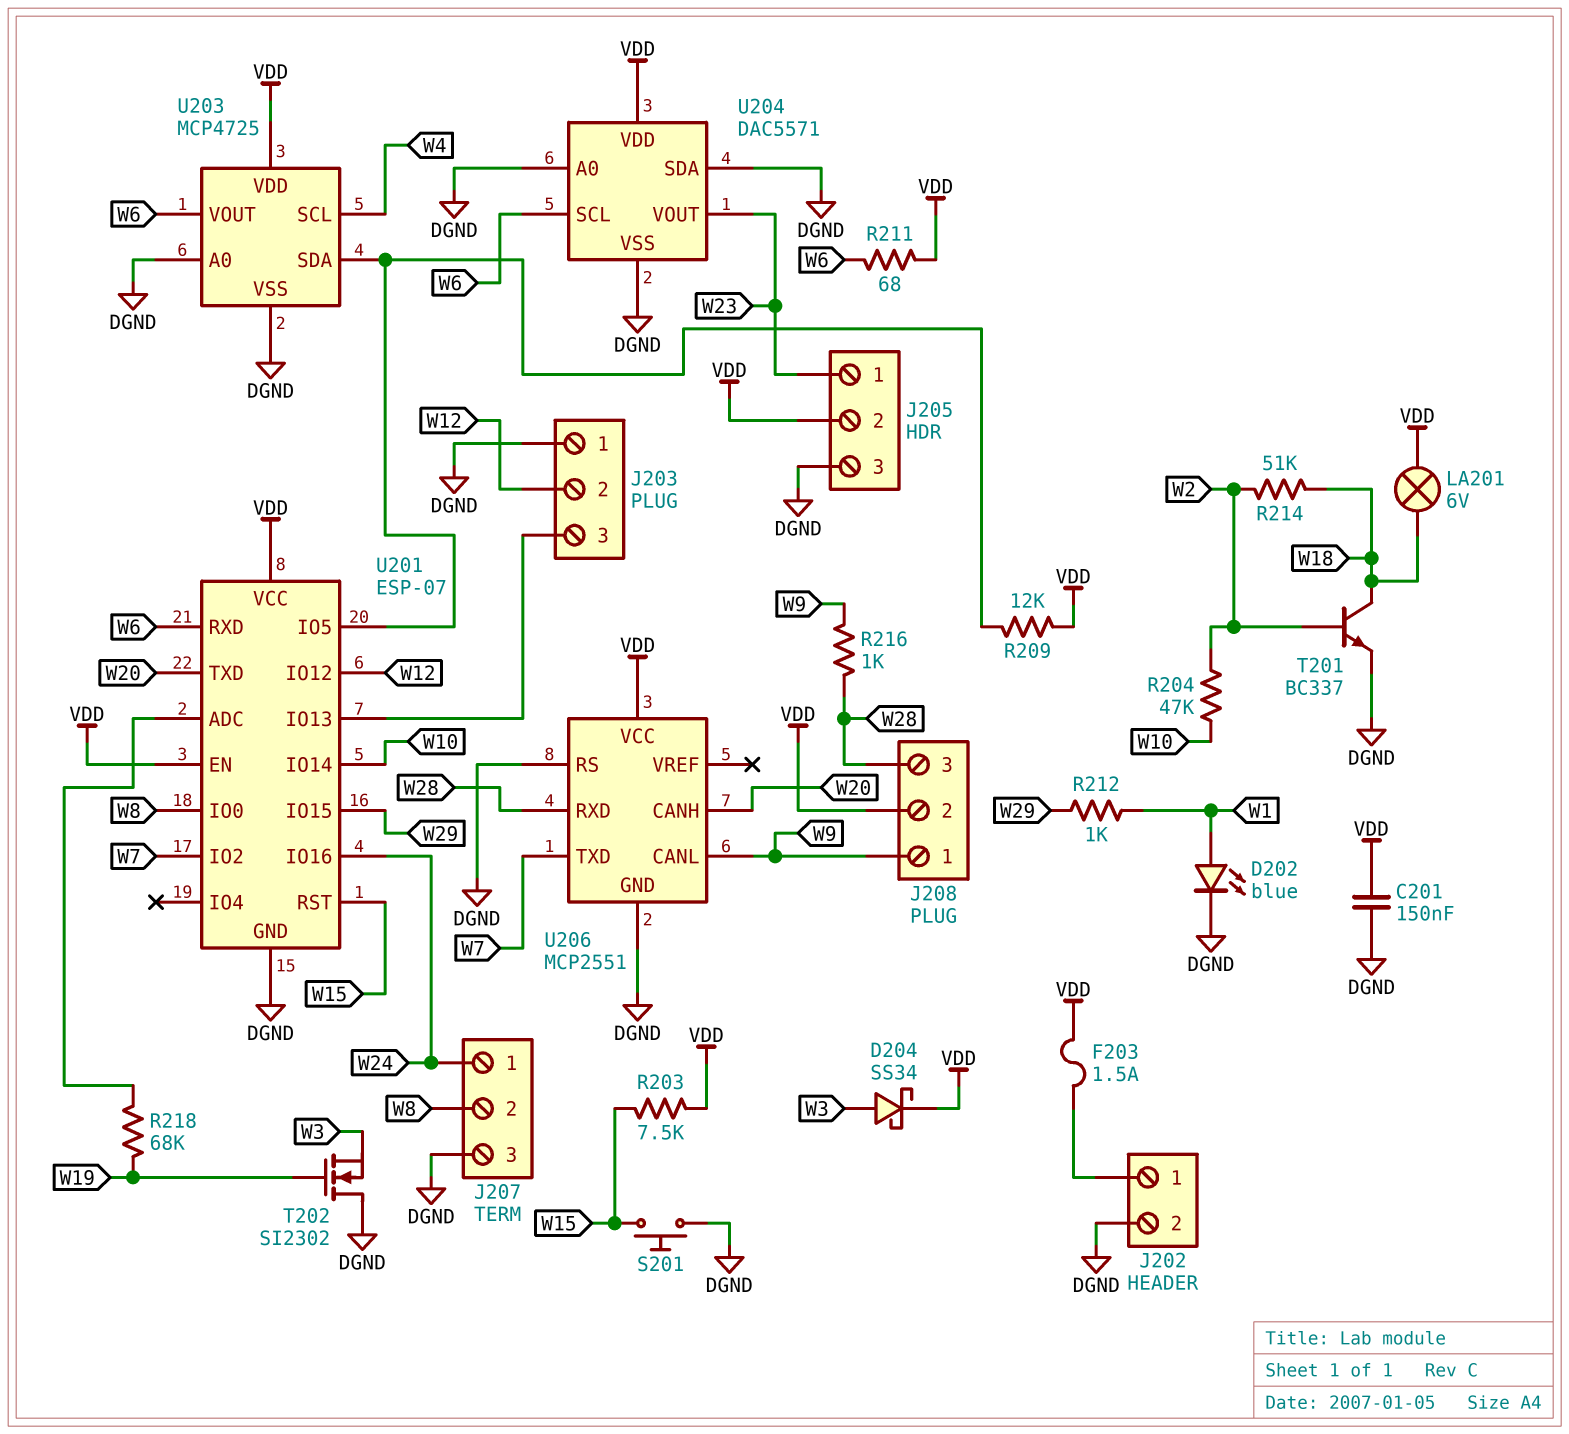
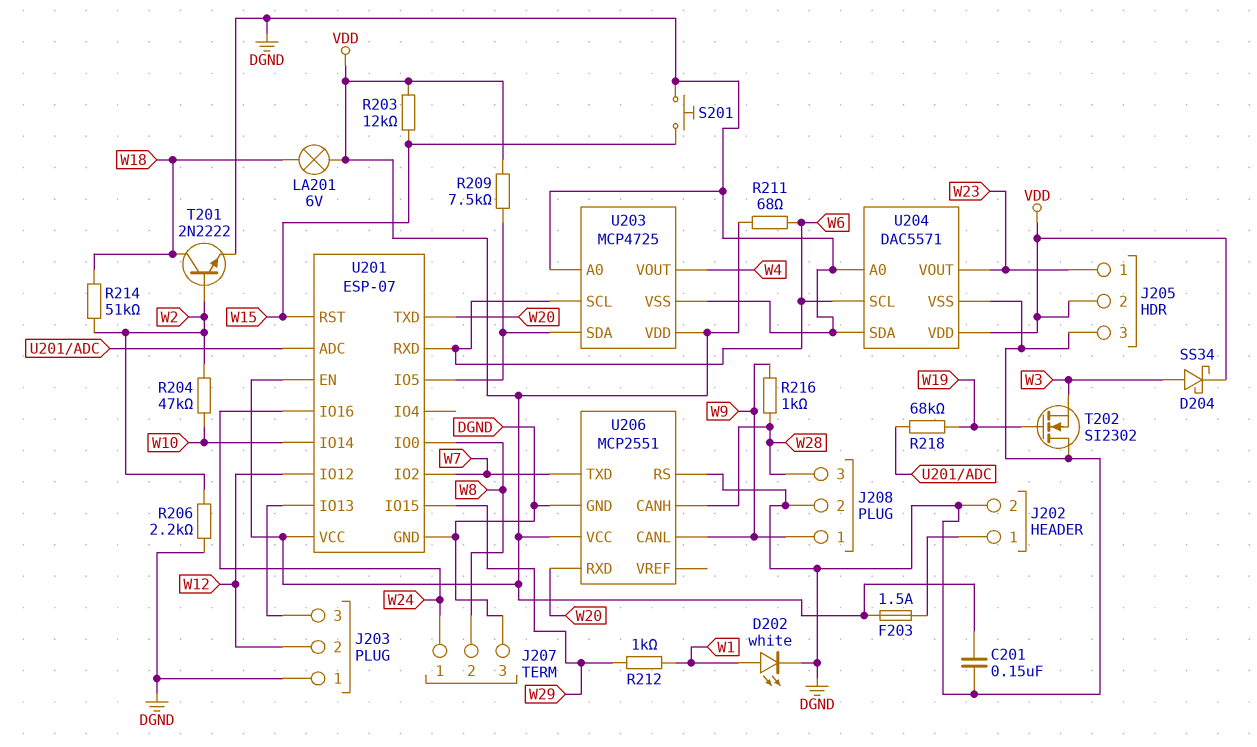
D202: LED blue (A W1, K DGND) -> LED white (A W1, K DGND)
J208 pin 2: VDD -> DGND
R203: 7.5k (VDD, W15) -> 12k (VDD, W15)
R206: none -> 2.2k (DGND, W2)
R209: 12k (U201/IO5, VDD) -> 7.5k (U201/IO5, VDD)
T201: NPN BC337 (B W2, C W18, E DGND) -> NPN 2N2222 (B W2, C W18, E DGND)
U203 pin SCL: W4 -> W6
U203 pin VOUT: W6 -> W4
U206 pin CANH: W20 -> W28
U206 pin RXD: W28 -> W20

